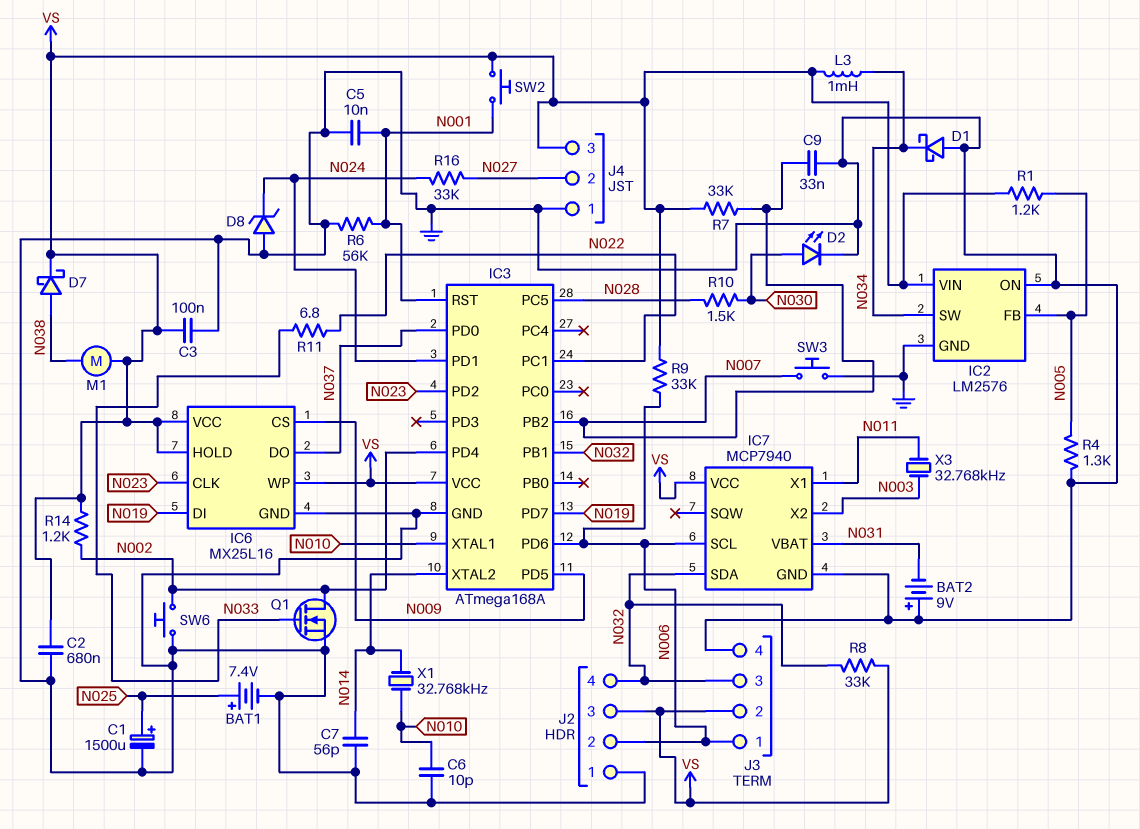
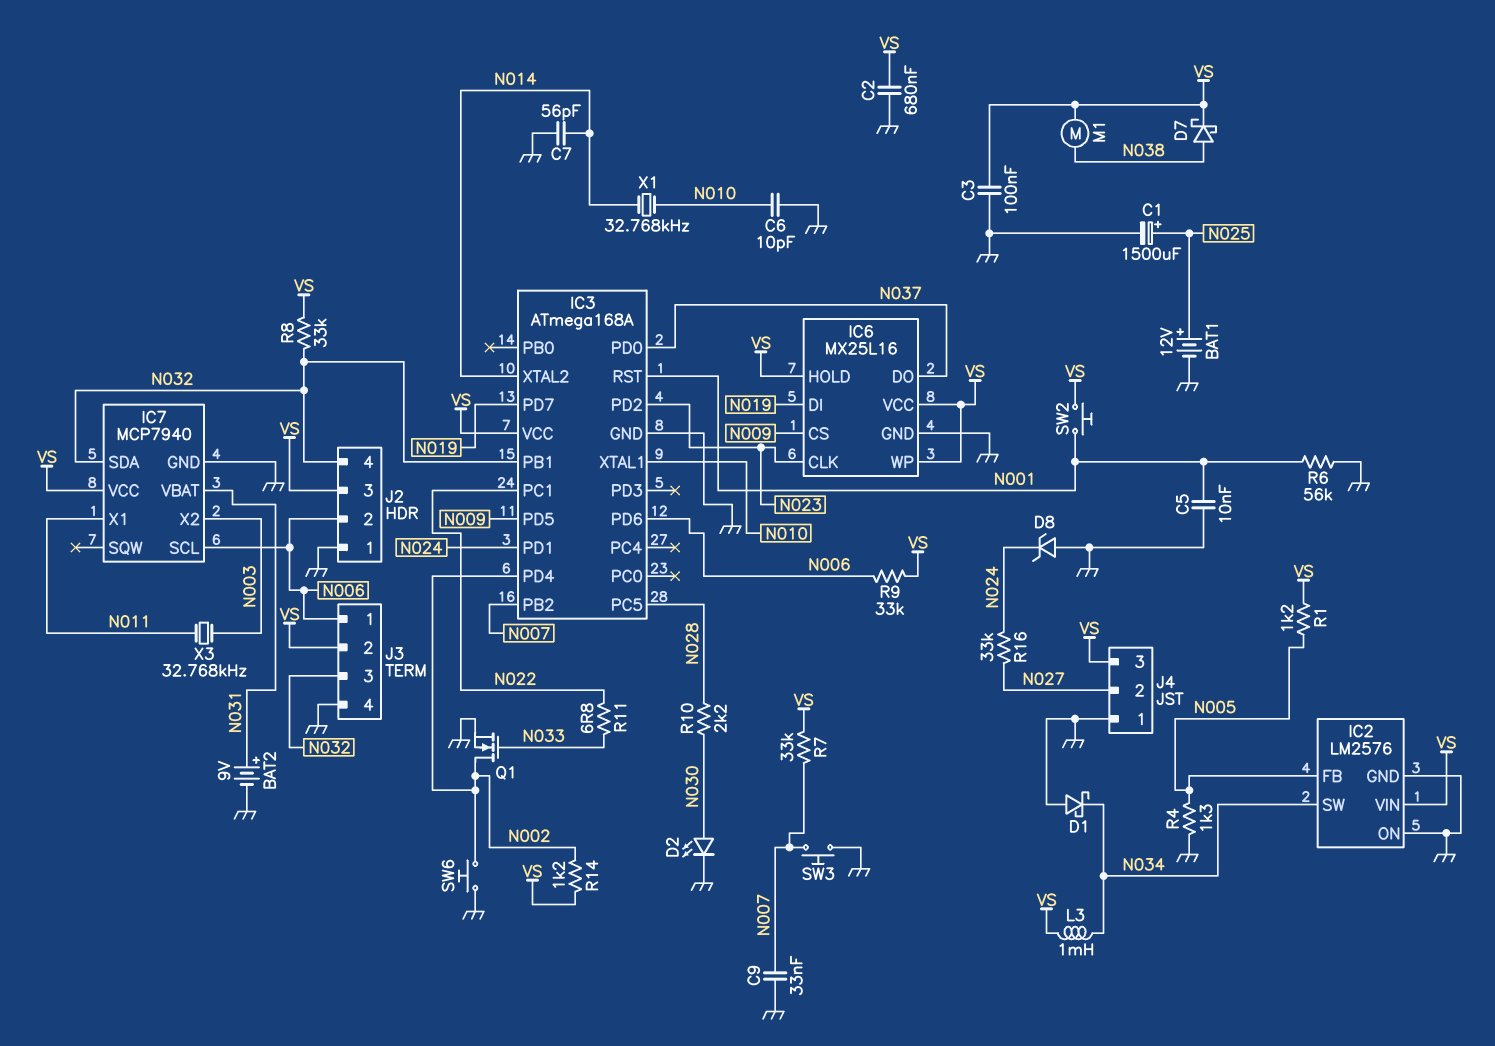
BAT1: 7.4V (plus N025, minus GND) -> 12V (plus N025, minus GND)
BAT2: 9V (plus GND, minus N031) -> 9V (plus N031, minus GND)
R10: 1.5k (N028, N030) -> 2.2k (N028, N030)

